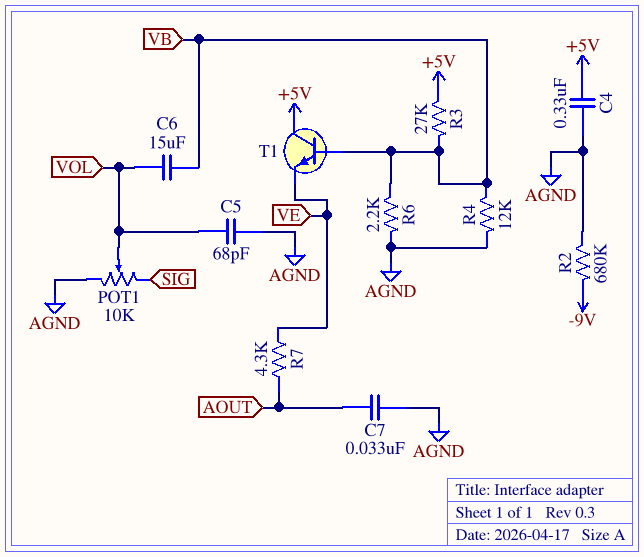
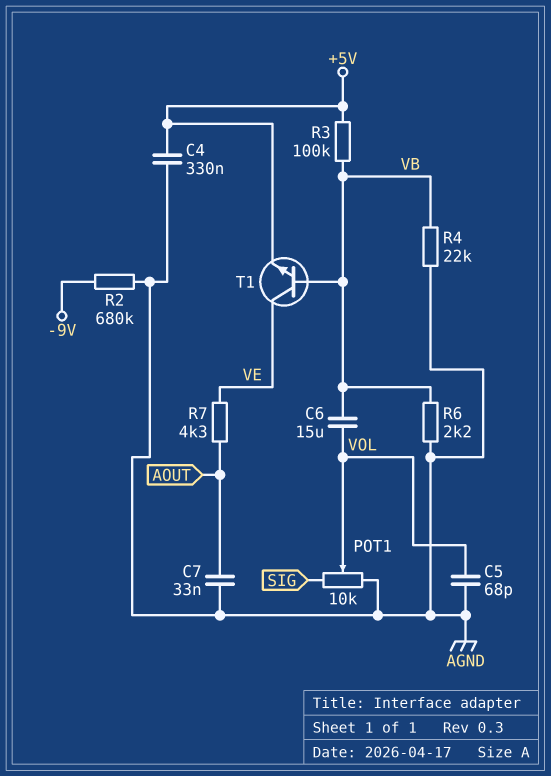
R3: 27k (+5V, VB) -> 100k (+5V, VB)
R4: 12k (AGND, VB) -> 22k (AGND, VB)
T1: NPN (B VB, C +5V, E VE) -> NPN (B VB, C VE, E +5V)

